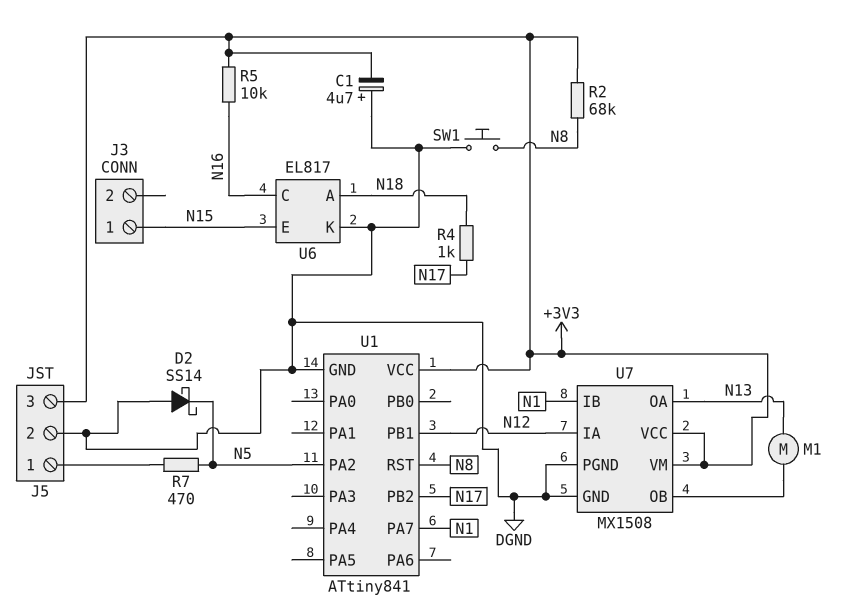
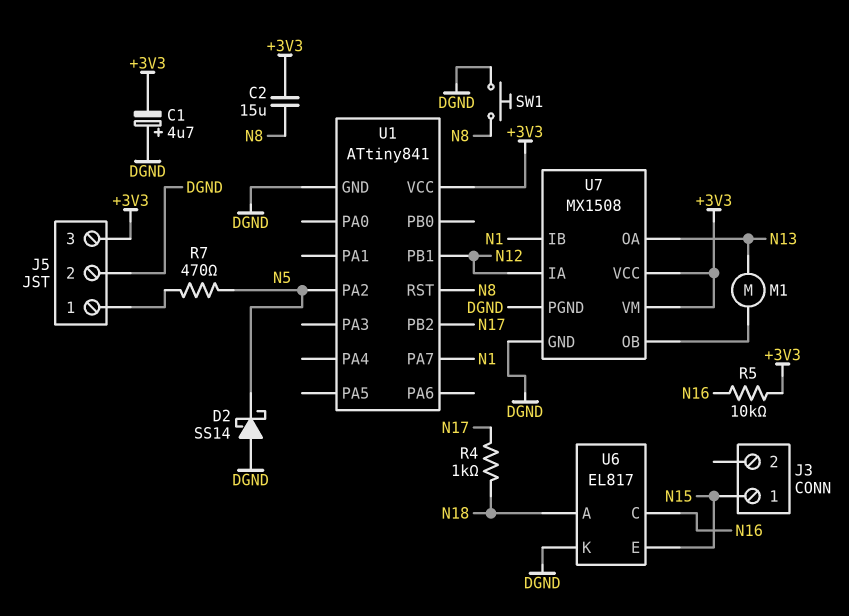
C2: none -> 15uF (+3V3, N8)
R2: 68k (+3V3, N8) -> none

